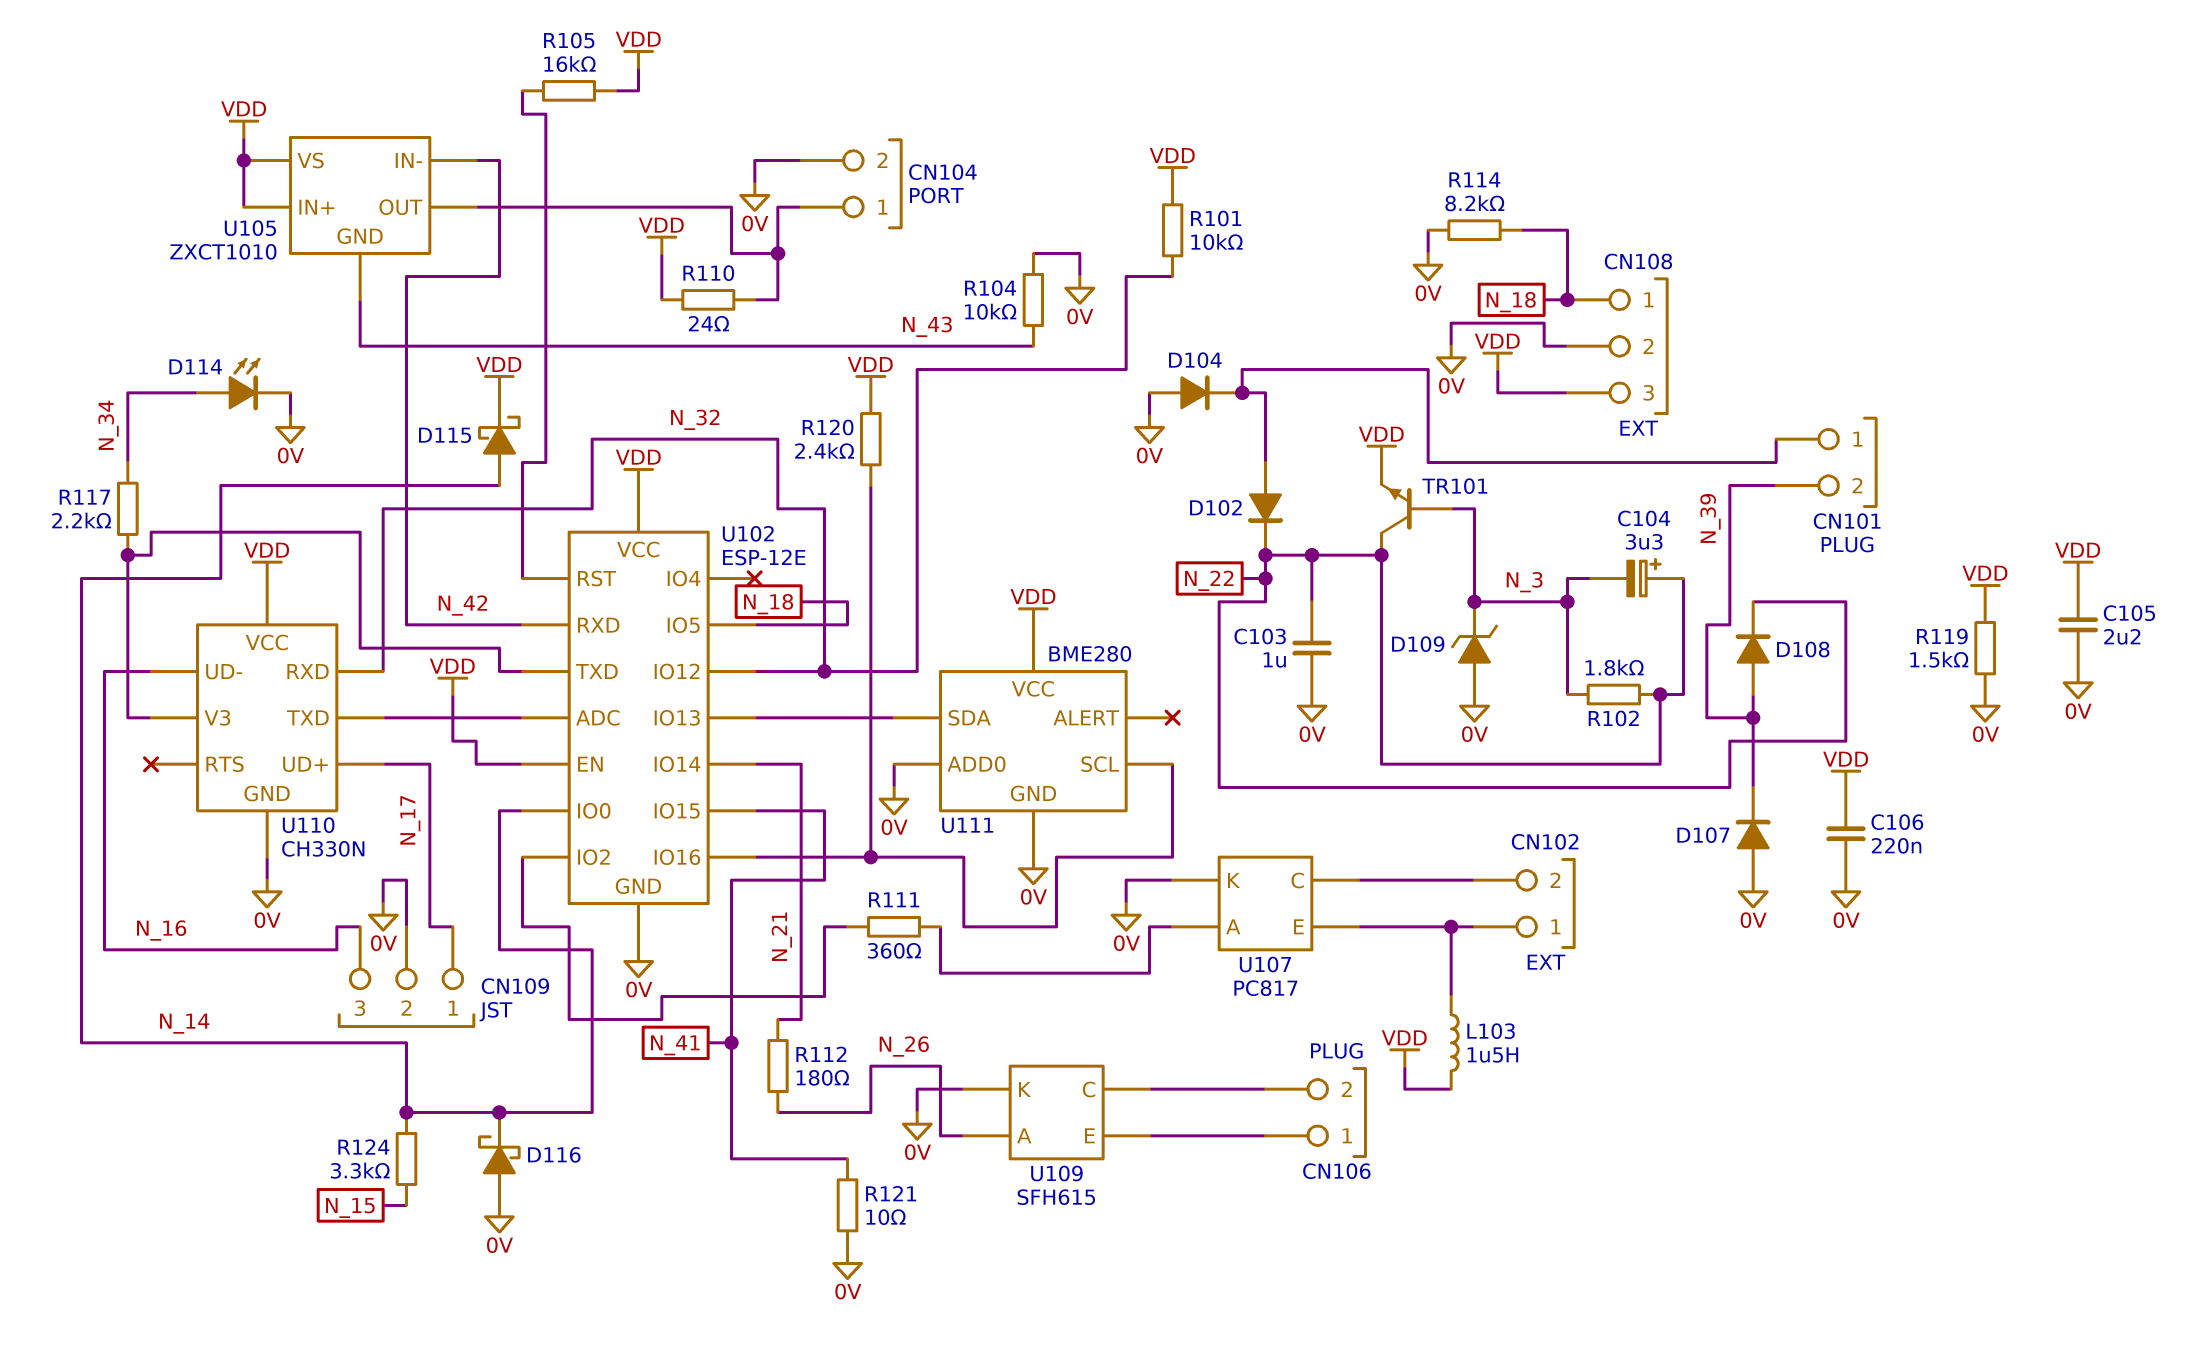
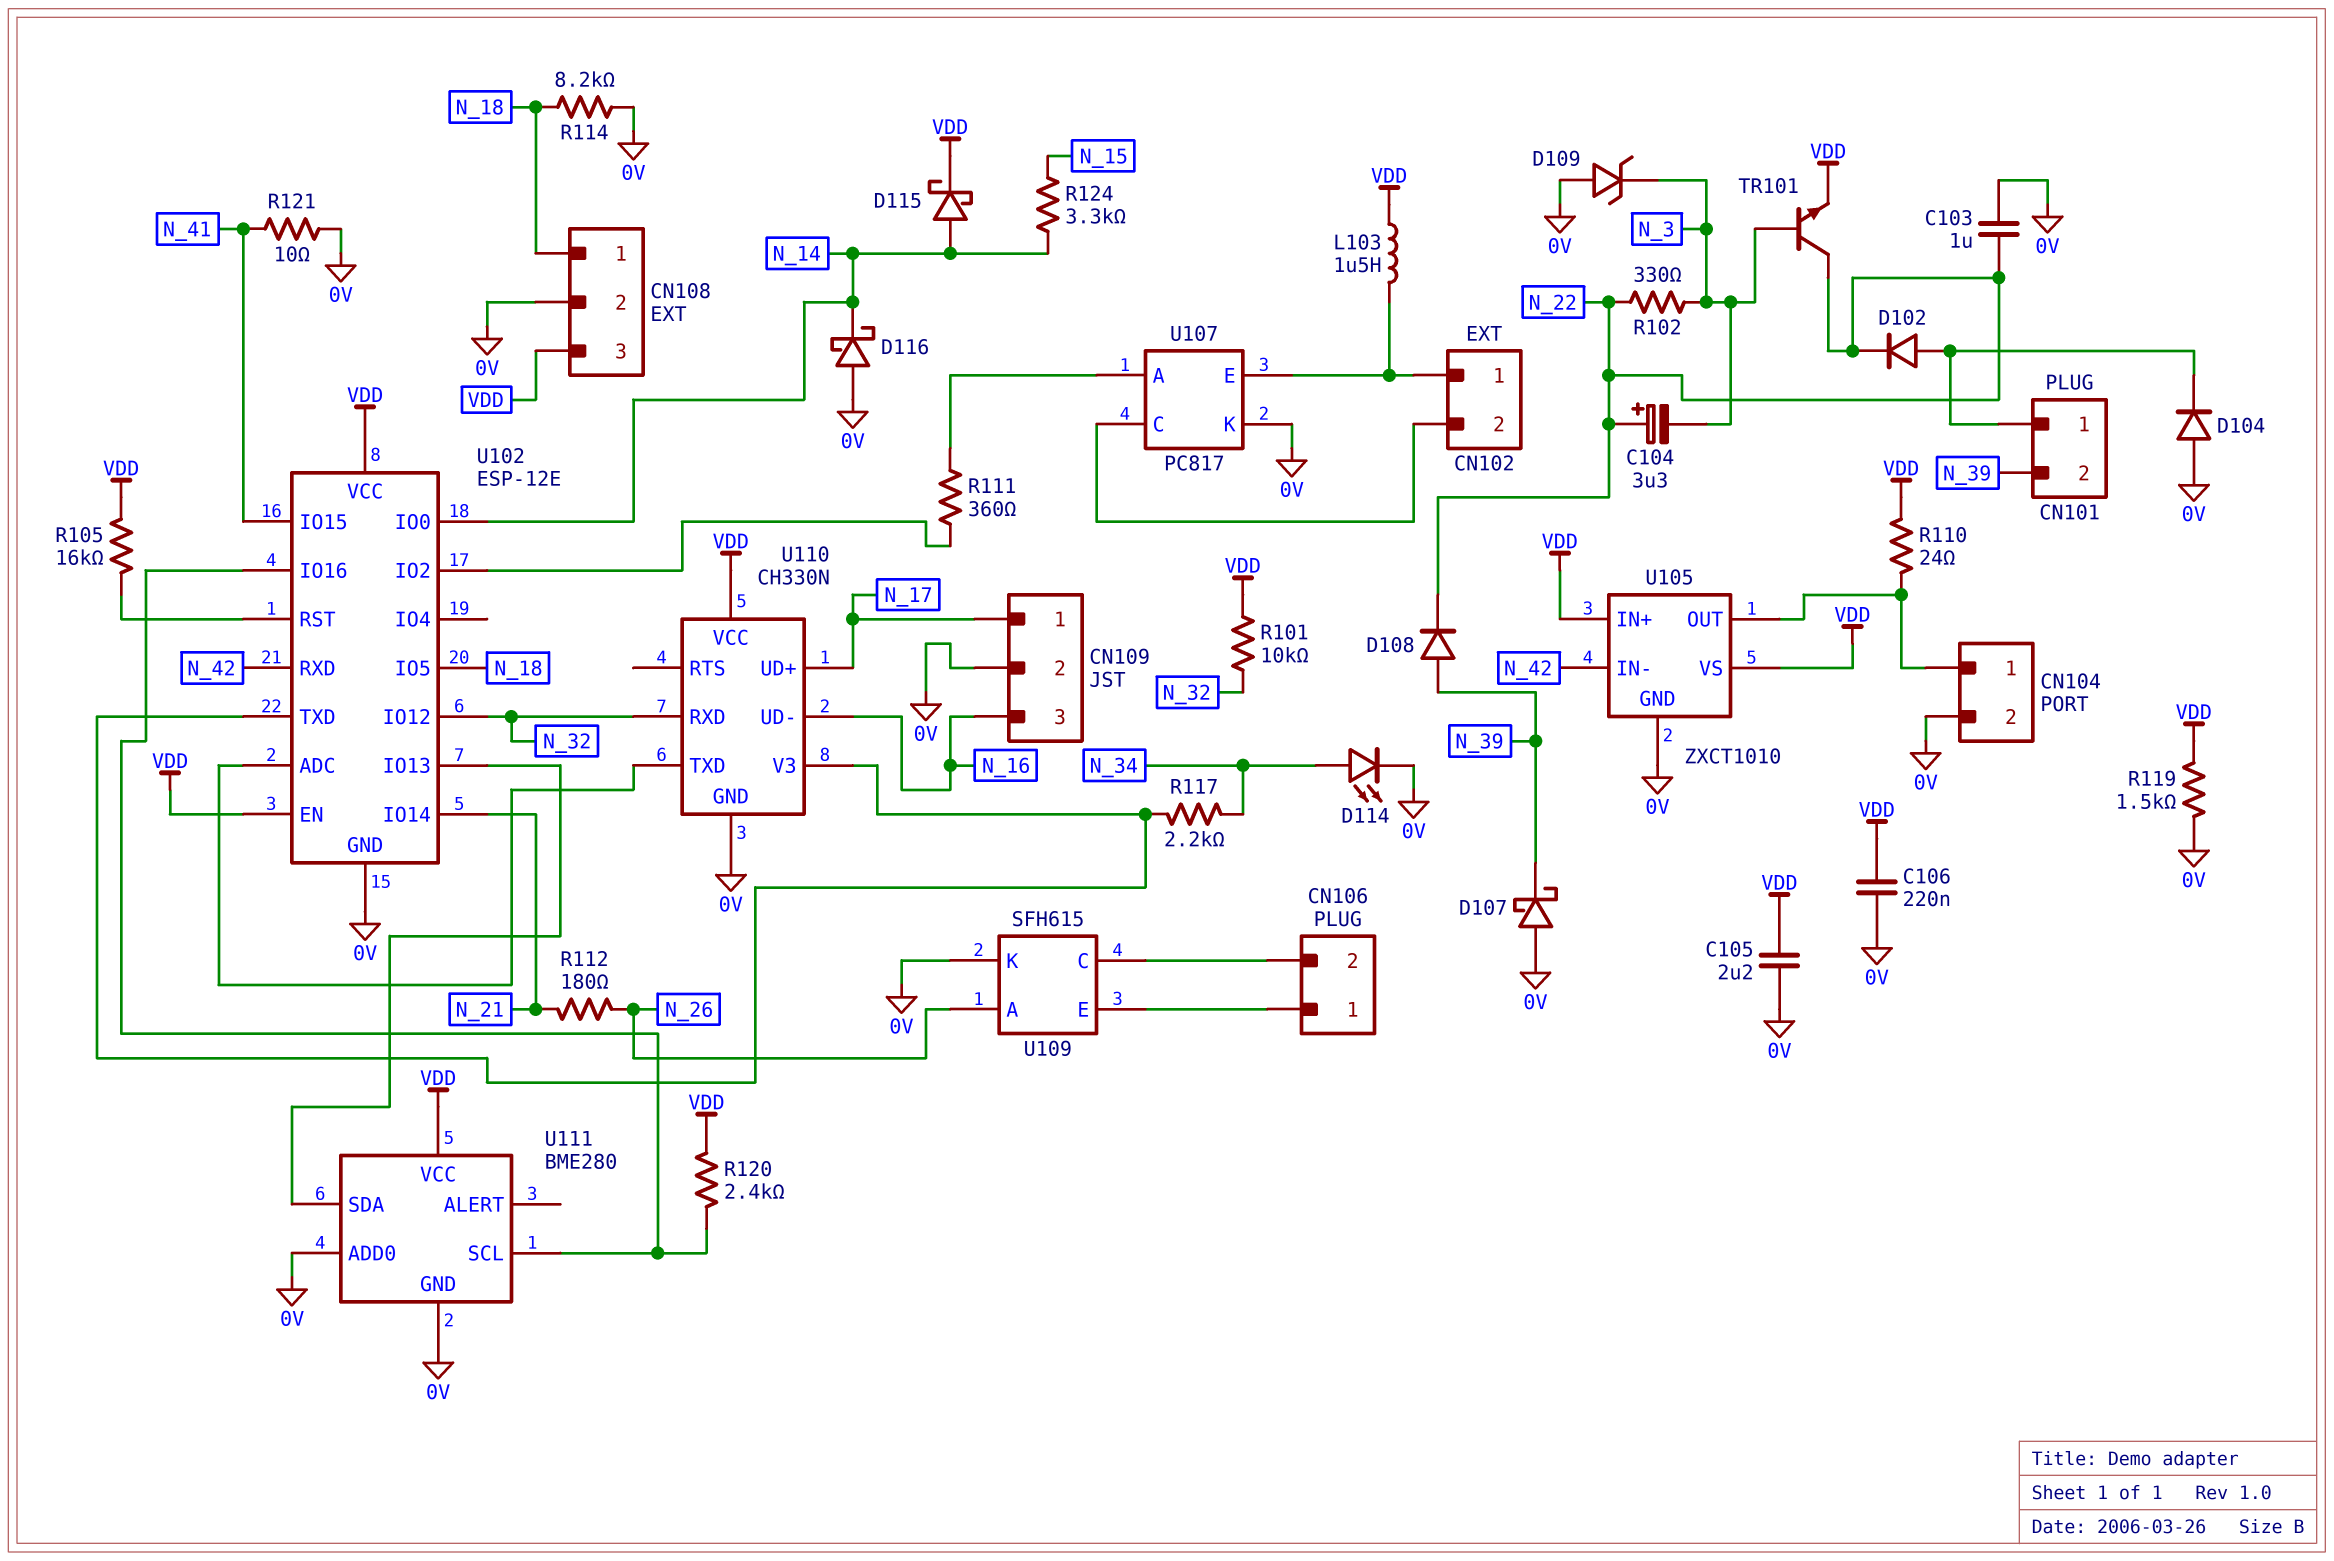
D107: diode (A 0V, K N_39) -> schottky (A 0V, K N_39)
R102: 1.8k (N_3, N_22) -> 330 (N_3, N_22)
R104: 10k (0V, N_43) -> none
U105 pin GND: N_43 -> 0V

